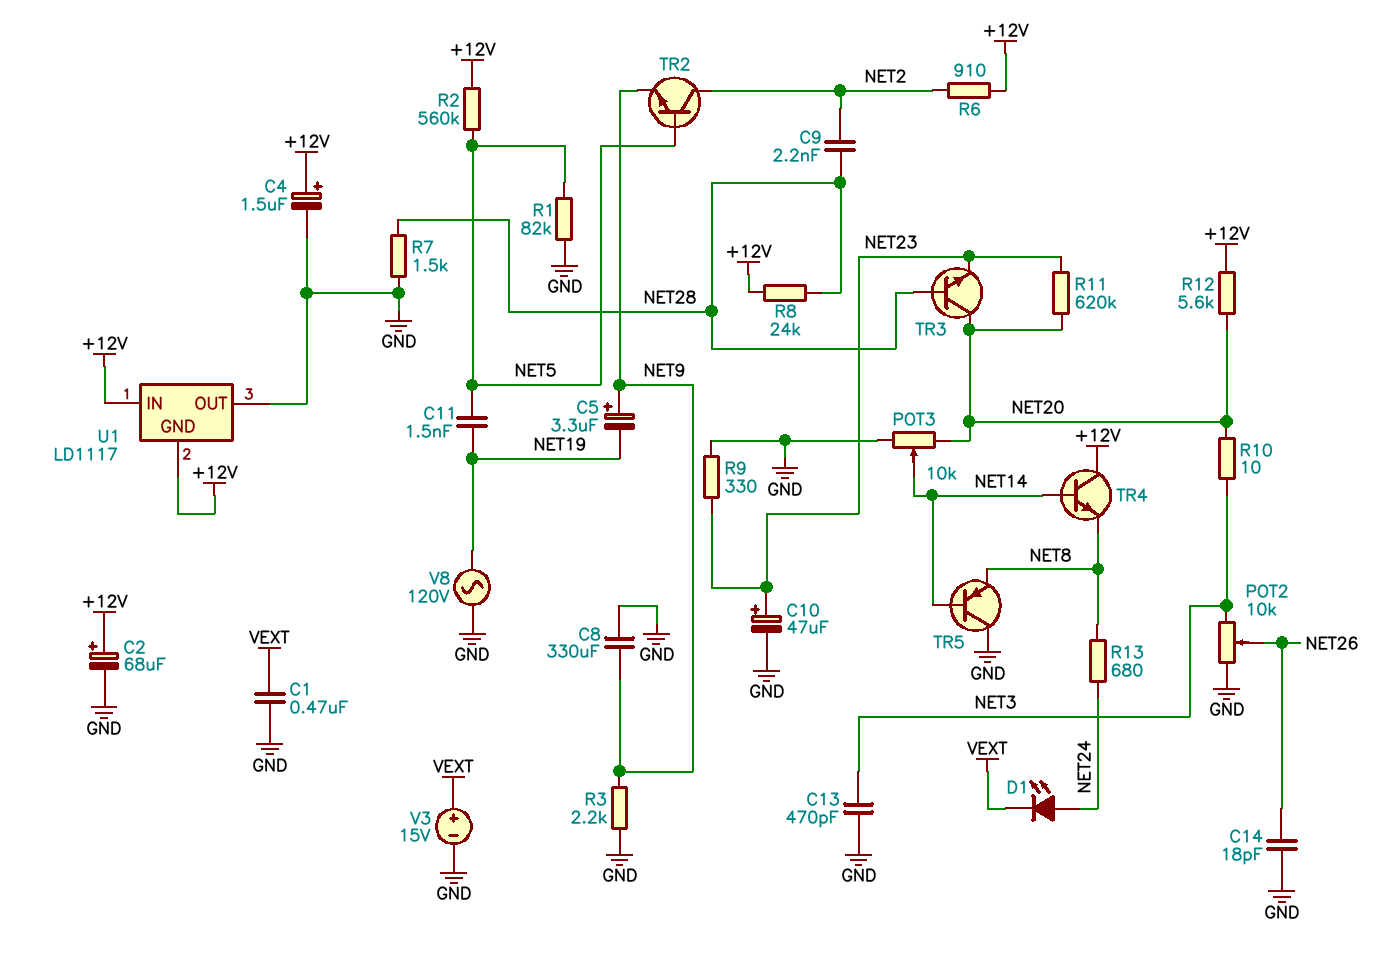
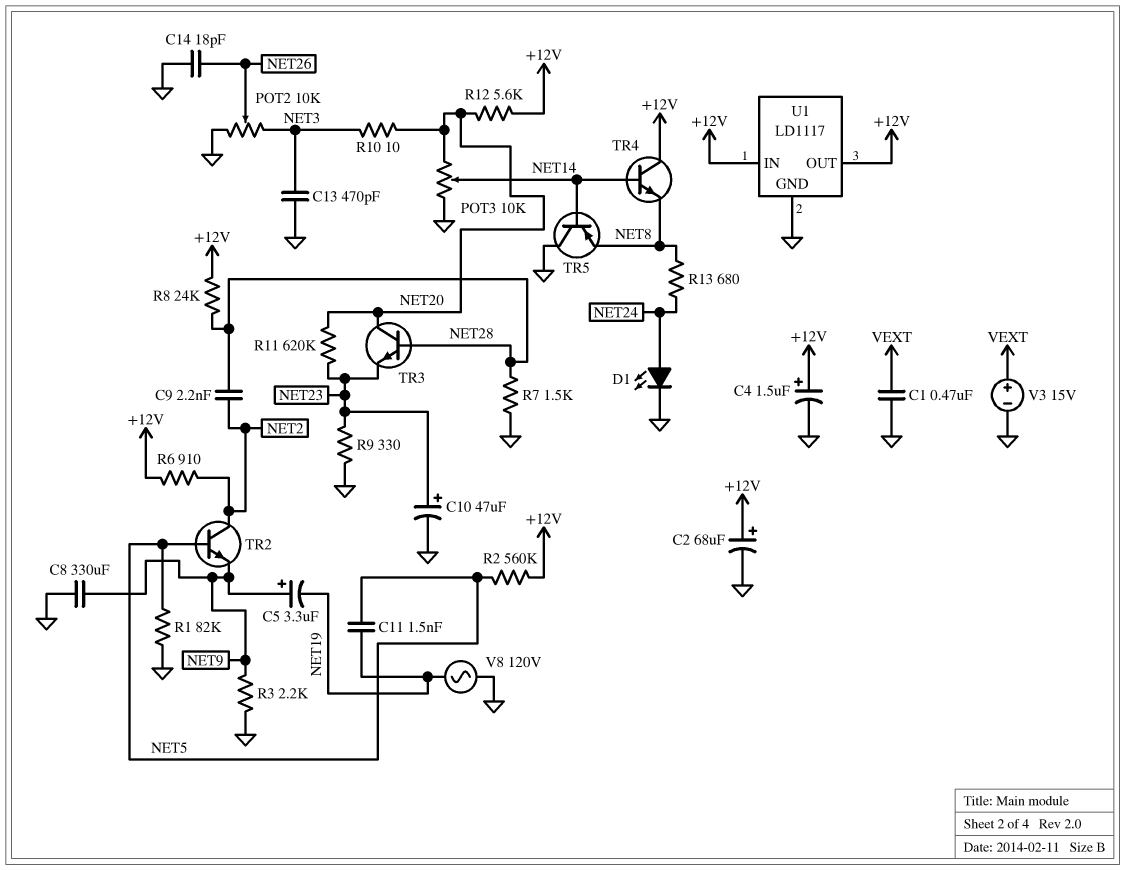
D1: LED (A NET24, K VEXT) -> LED (A NET24, K GND)
U1 pin GND: +12V -> GND
U1 pin OUT: GND -> +12V

